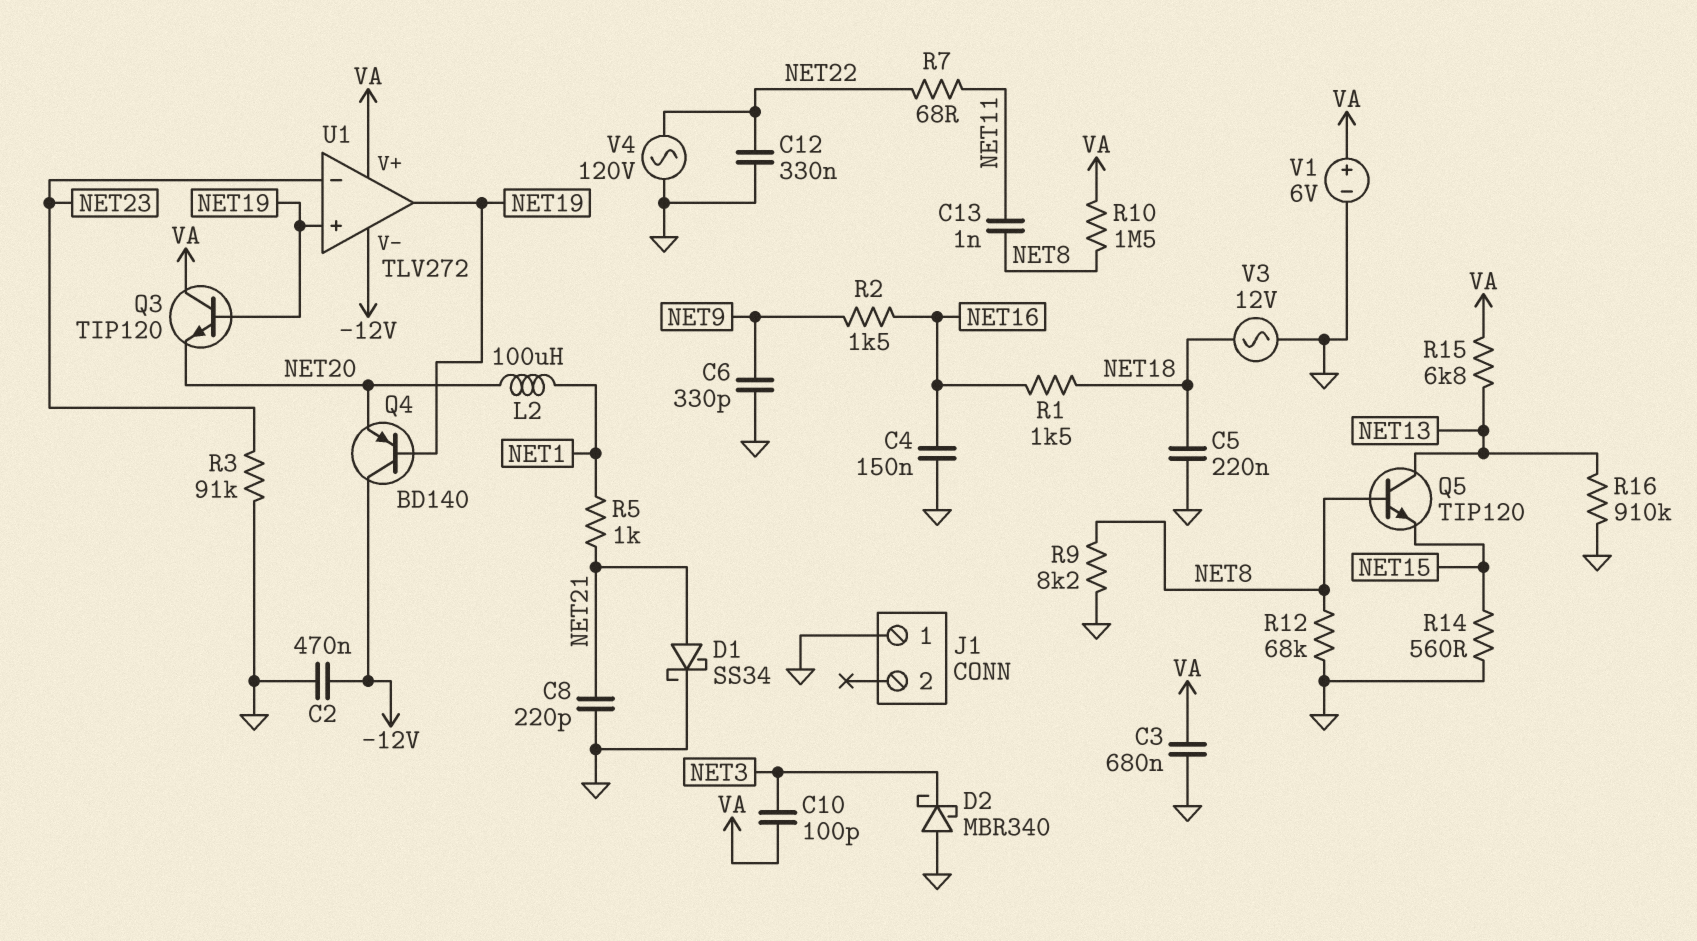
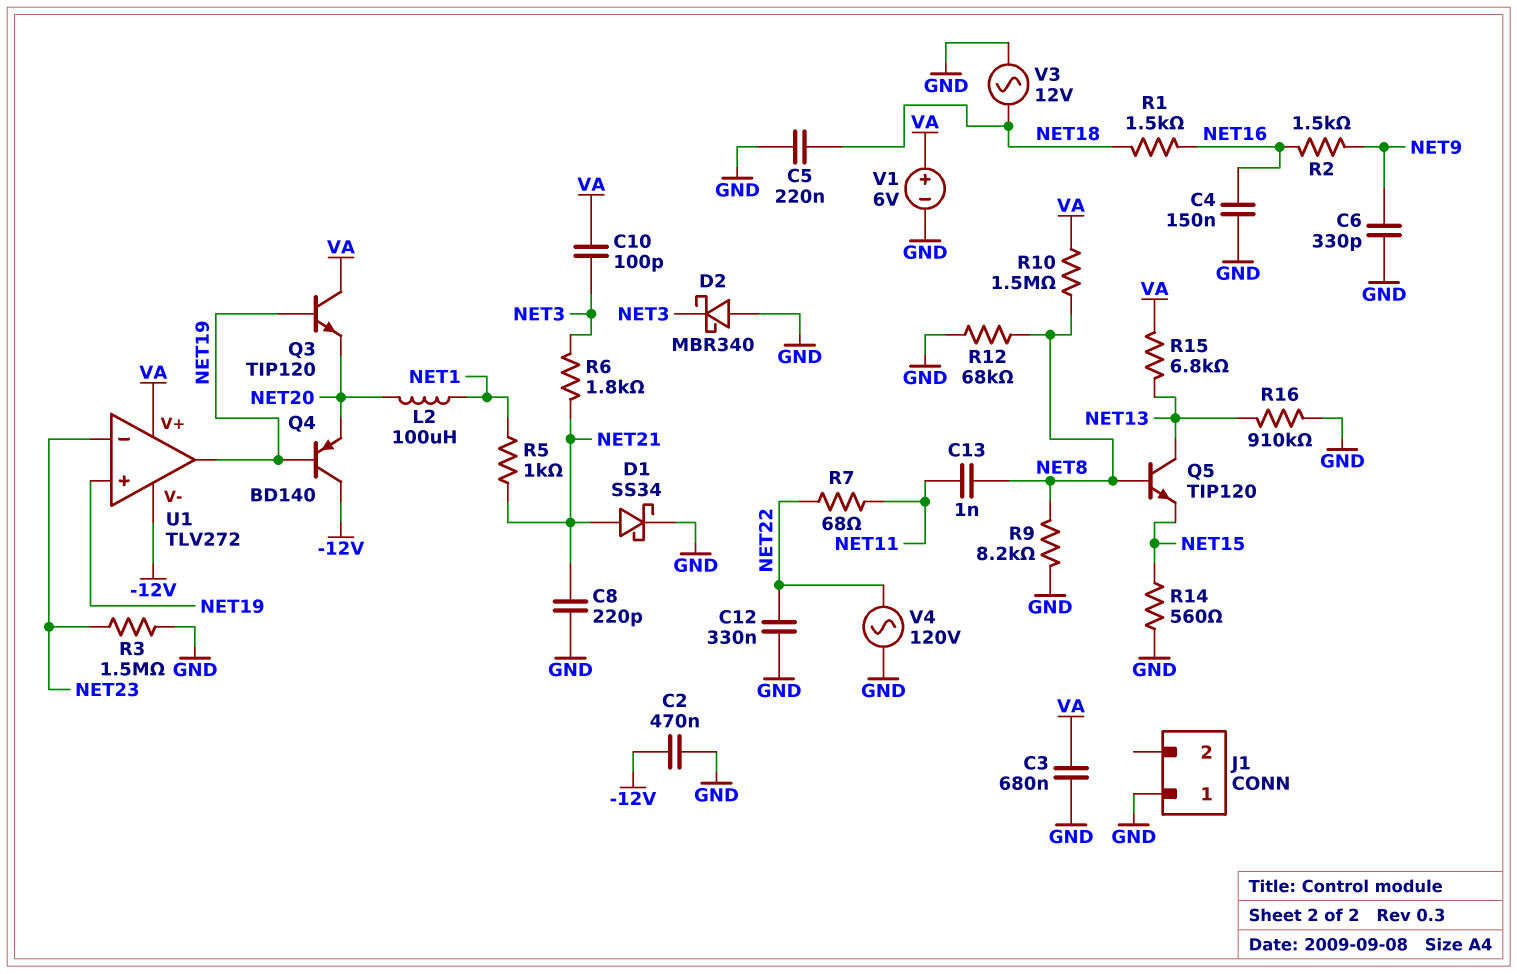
R3: 91k (GND, NET23) -> 1.5M (GND, NET23)
R6: none -> 1.8k (NET3, NET21)

